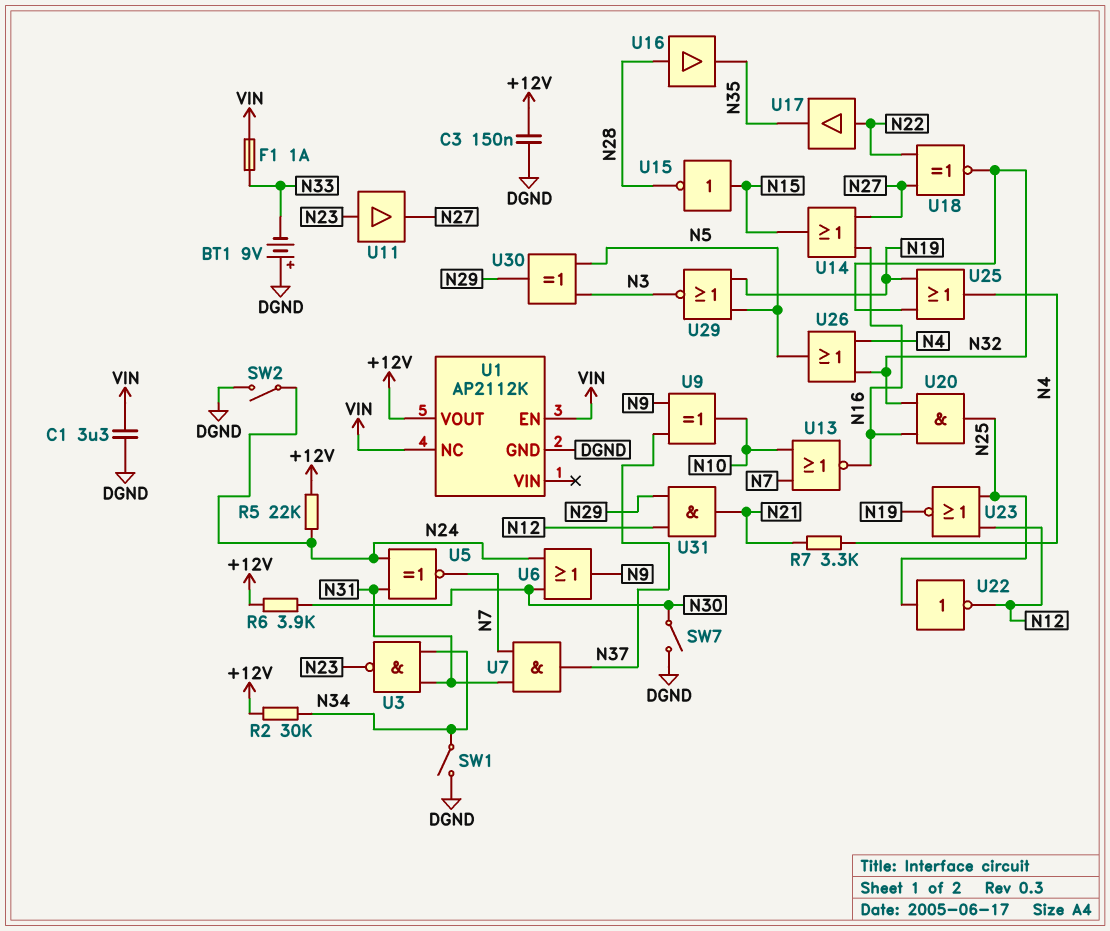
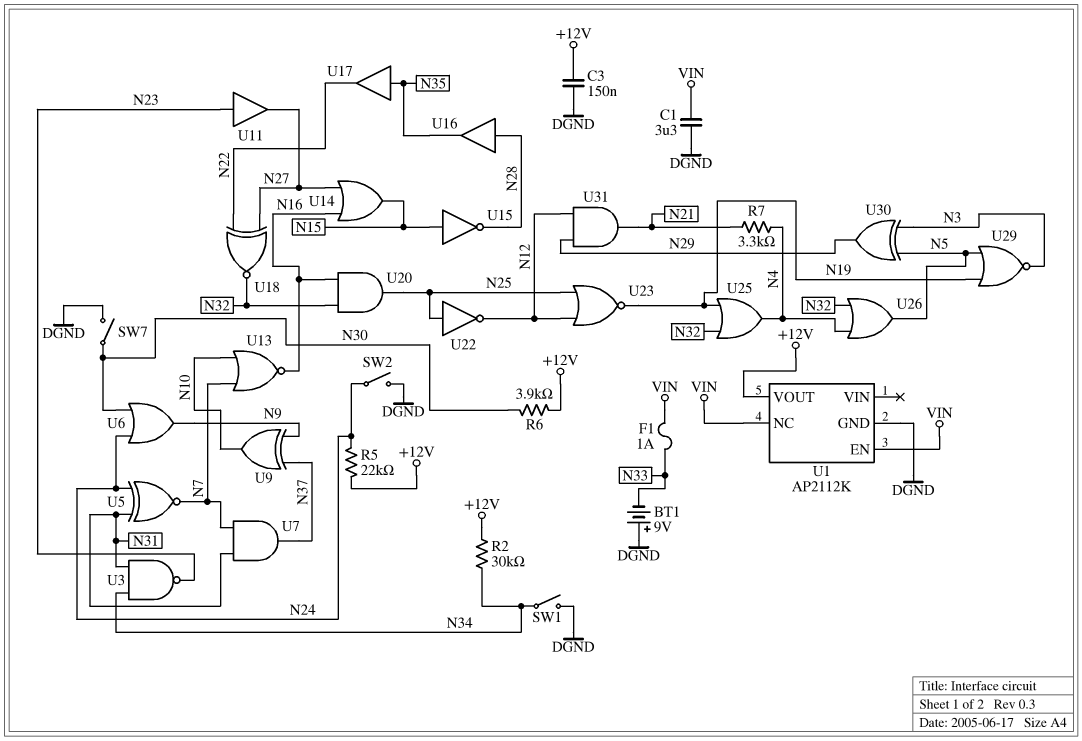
U17: buffer (in N22, out N35) -> buffer (in N35, out N22)

